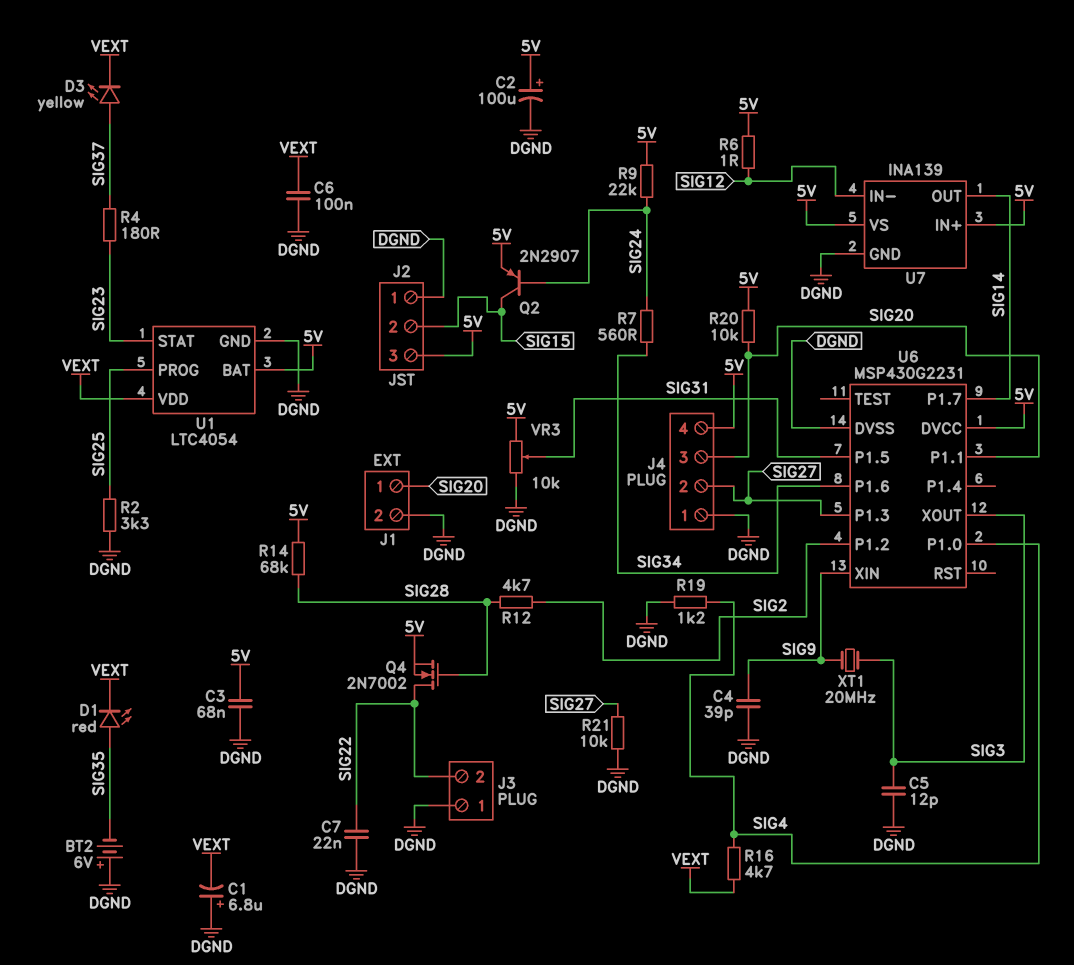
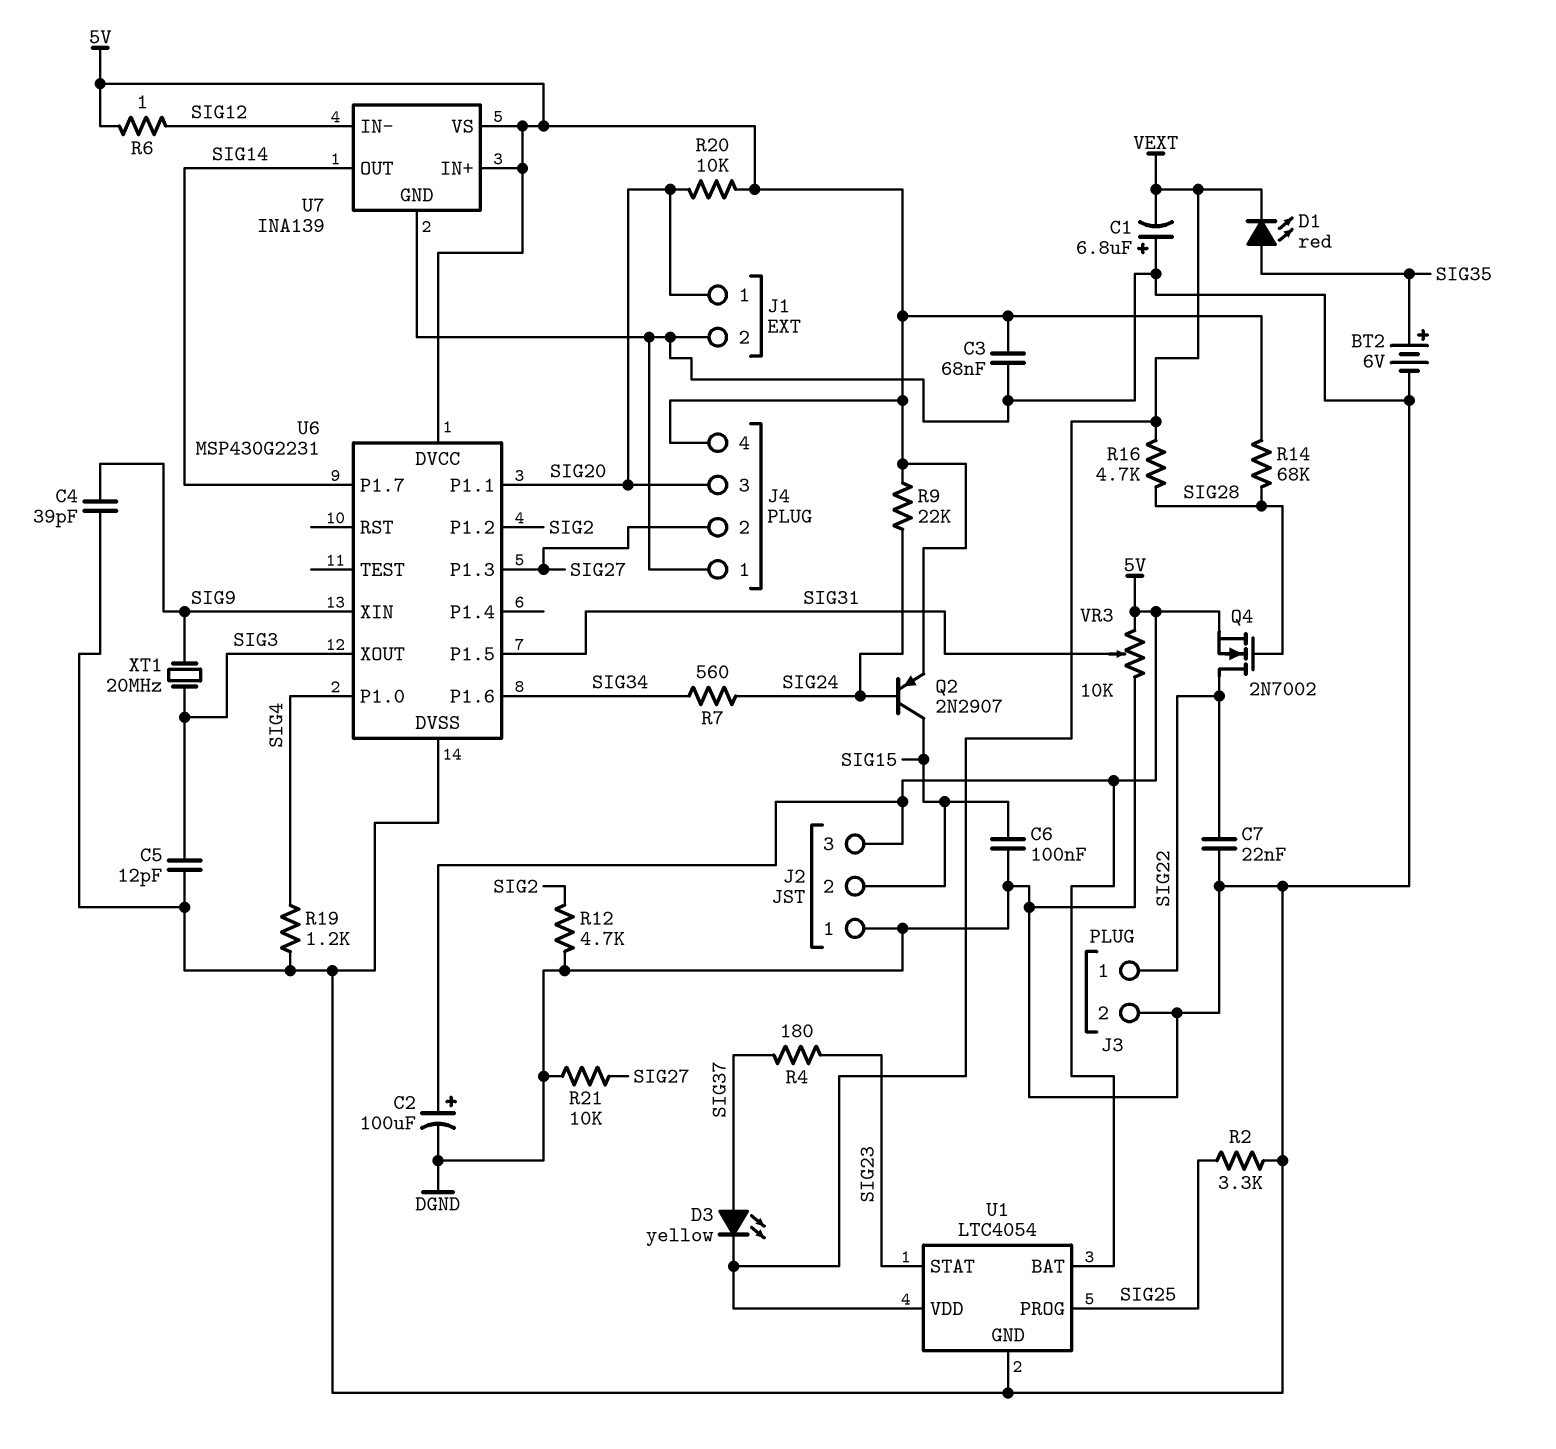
BT2: 6V (plus DGND, minus SIG35) -> 6V (plus SIG35, minus DGND)
C6: 100nF (DGND, VEXT) -> 100nF (DGND, SIG15)
J3 pin 1: DGND -> SIG22
J3 pin 2: SIG22 -> DGND
R12: 4.7k (SIG2, SIG28) -> 4.7k (DGND, SIG2)
R16: 4.7k (SIG4, VEXT) -> 4.7k (SIG28, VEXT)

